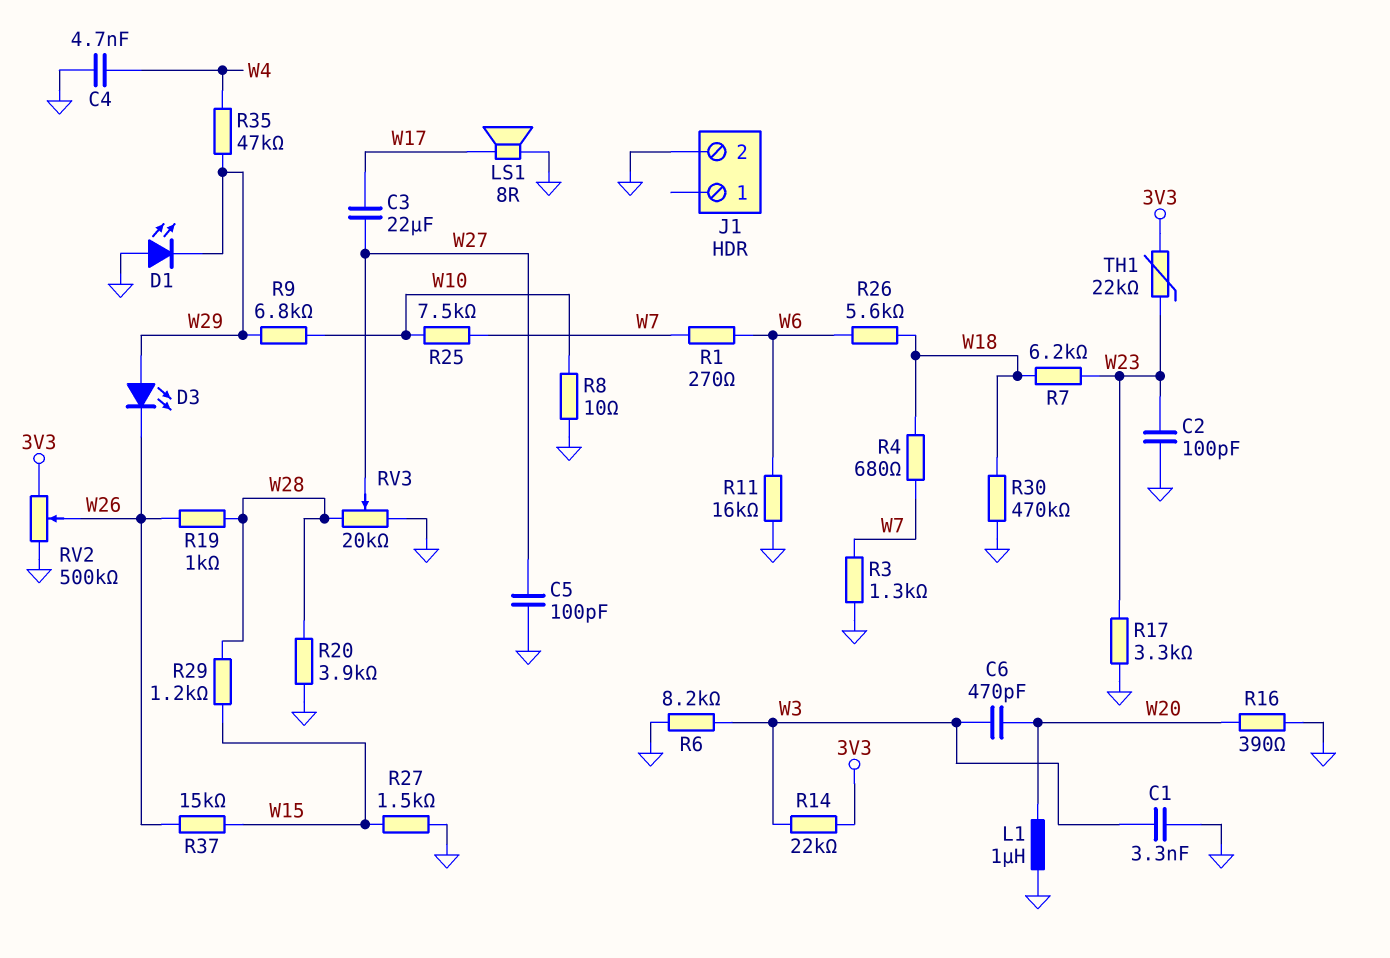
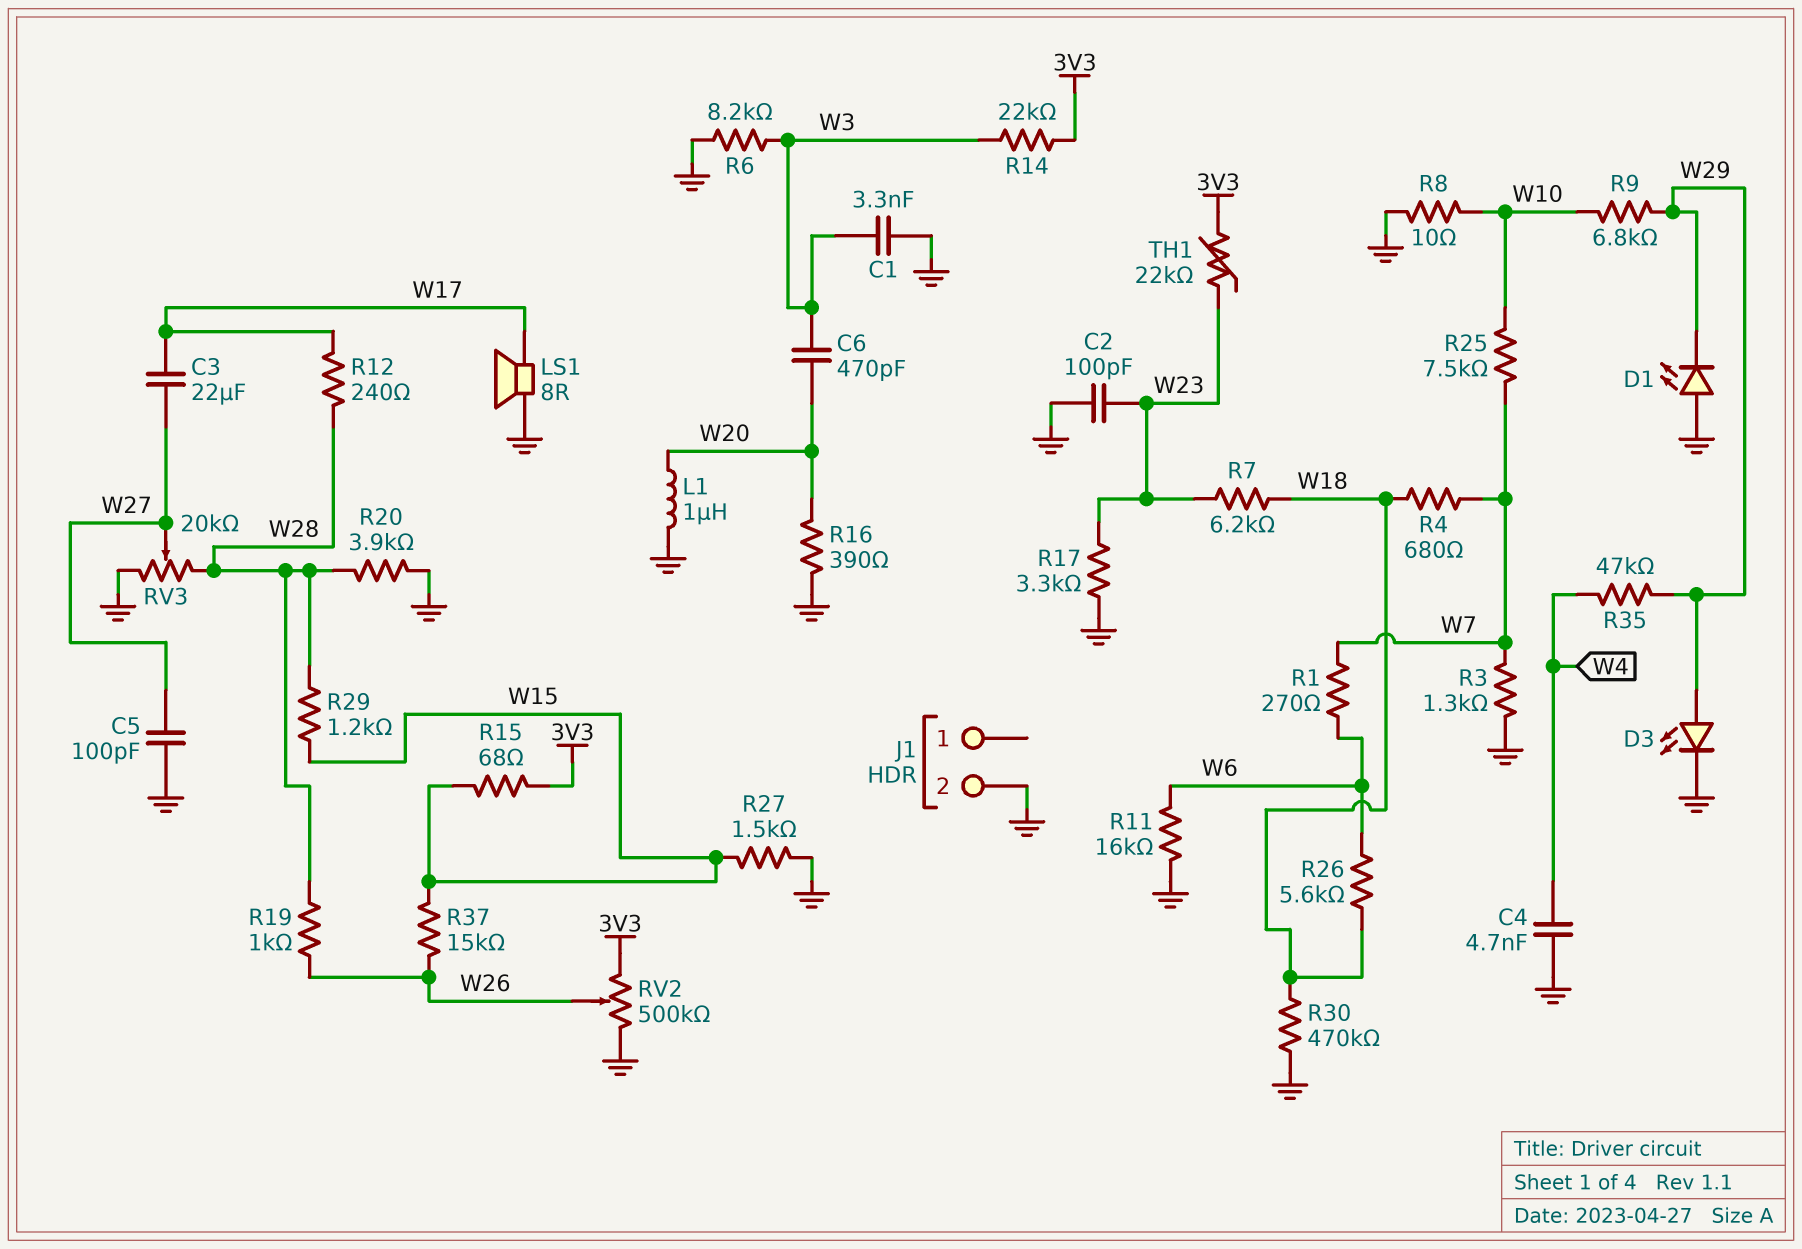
D3: LED (A W29, K W26) -> LED (A W29, K GND)
R12: none -> 240 (W17, W28)
R15: none -> 68 (3V3, W15)

